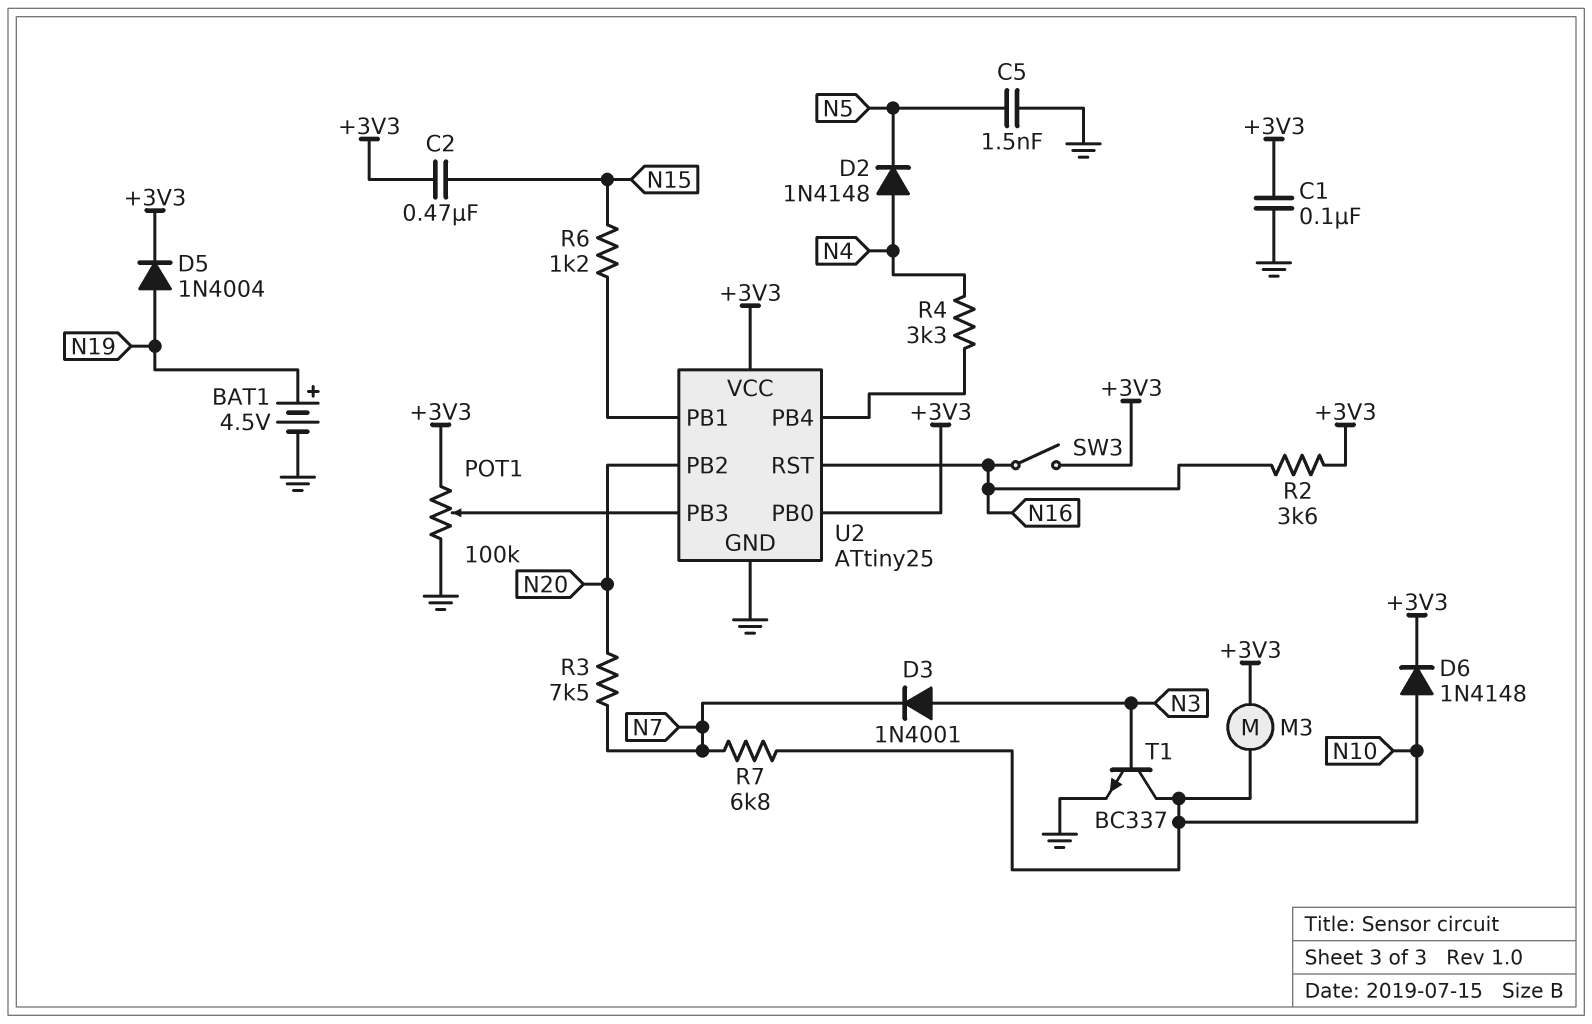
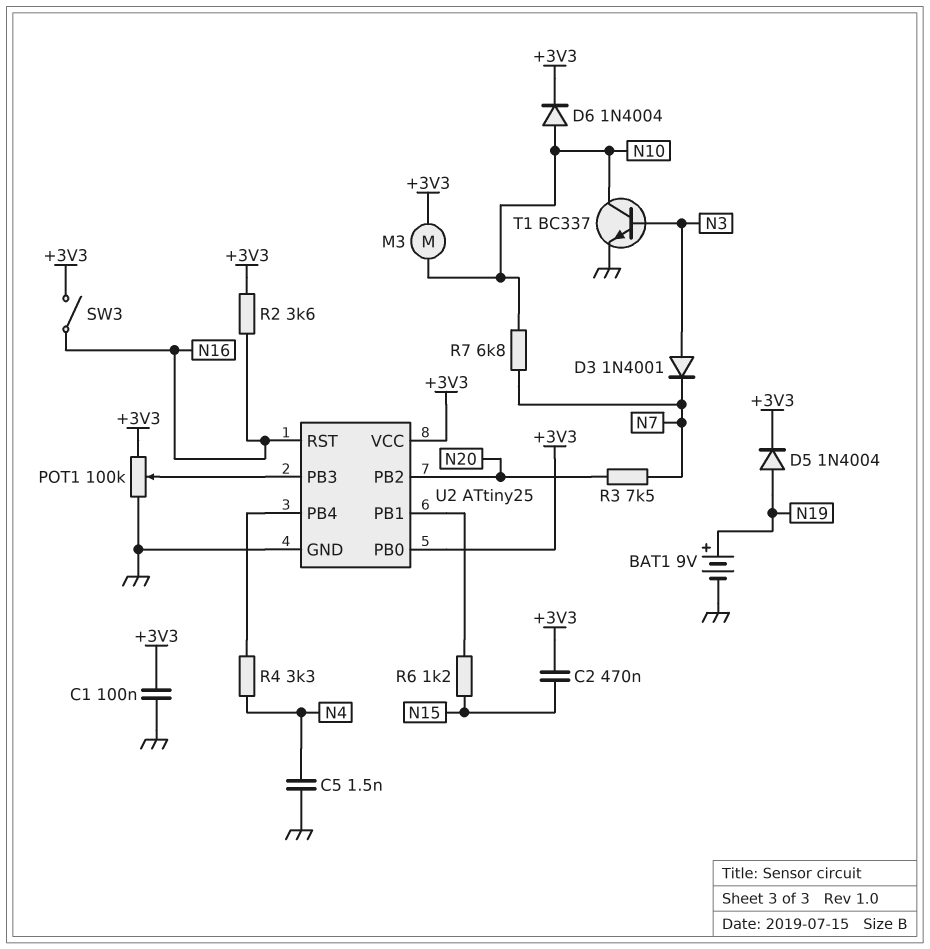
BAT1: 4.5V (plus N19, minus GND) -> 9V (plus N19, minus GND)
C5: 1.5nF (GND, N5) -> 1.5nF (GND, N4)
D2: diode 1N4148 (A N4, K N5) -> none
D6: diode 1N4148 (A N10, K +3V3) -> diode 1N4004 (A N10, K +3V3)

